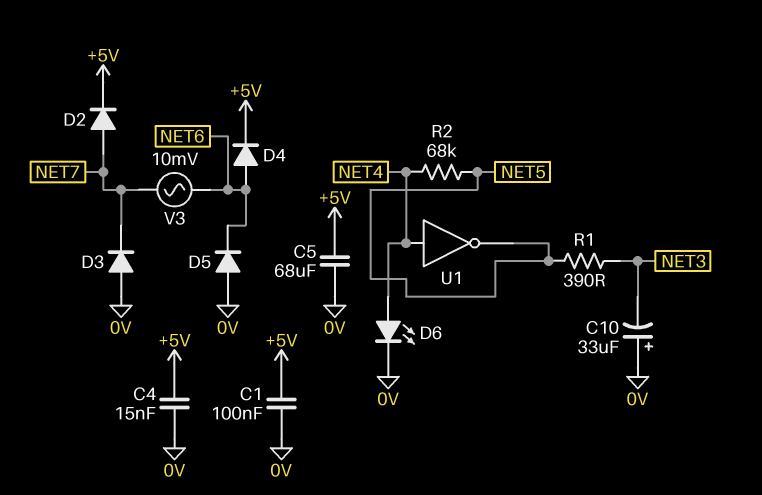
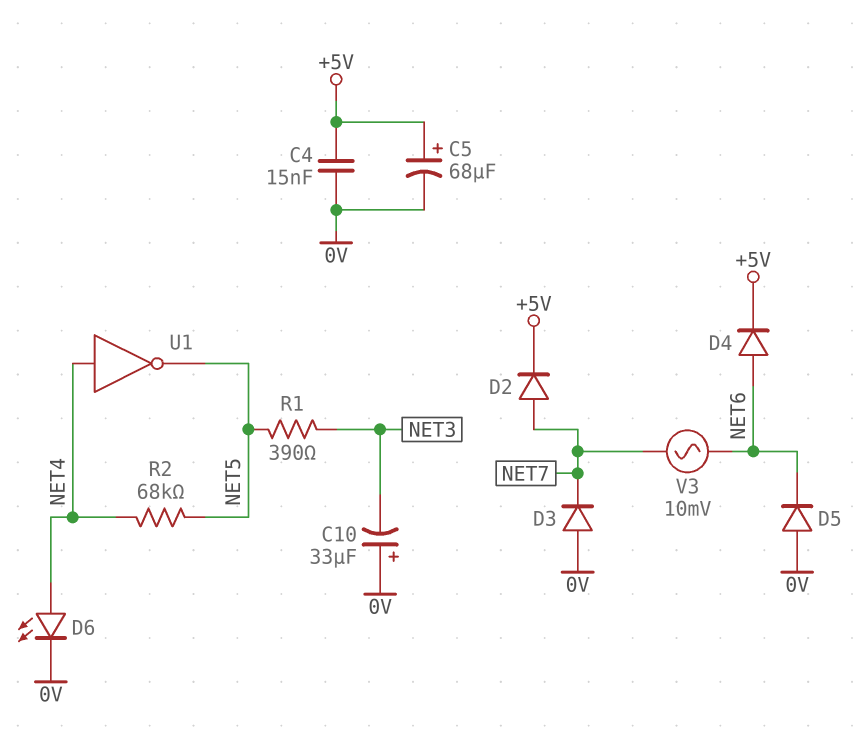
C1: 100nF (+5V, 0V) -> none
C5: 68uF (+5V, 0V) -> 68uF (plus +5V, minus 0V)

